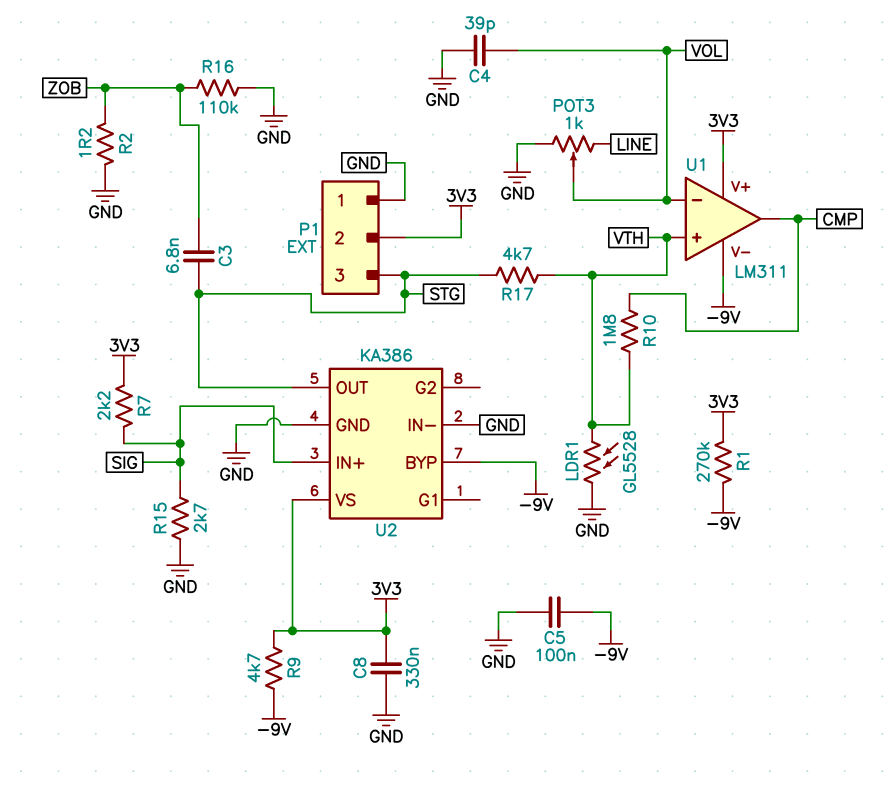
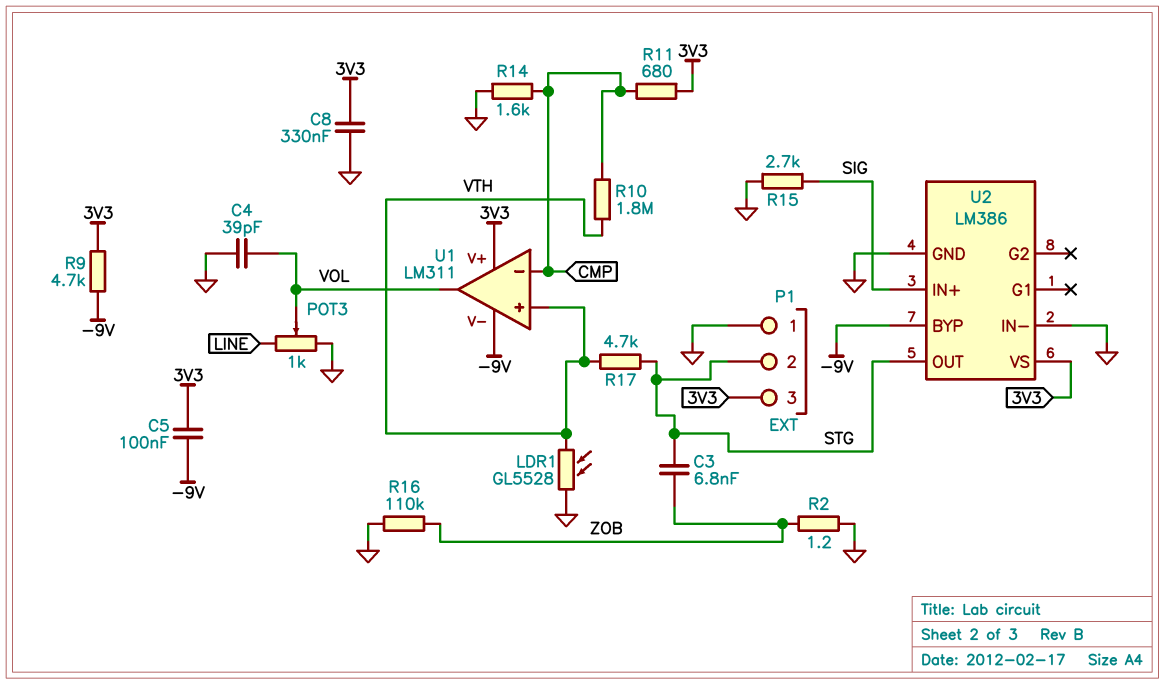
C5: 100nF (-9V, GND) -> 100nF (-9V, 3V3)
P1 pin 2: 3V3 -> STG
P1 pin 3: STG -> 3V3
R1: 270k (-9V, 3V3) -> none
R7: 2.2k (3V3, SIG) -> none
R11: none -> 680 (3V3, CMP)
R14: none -> 1.6k (CMP, GND)
U1 pin in-: VOL -> CMP
U1 pin out: CMP -> VOL
U2: KA386 -> LM386

